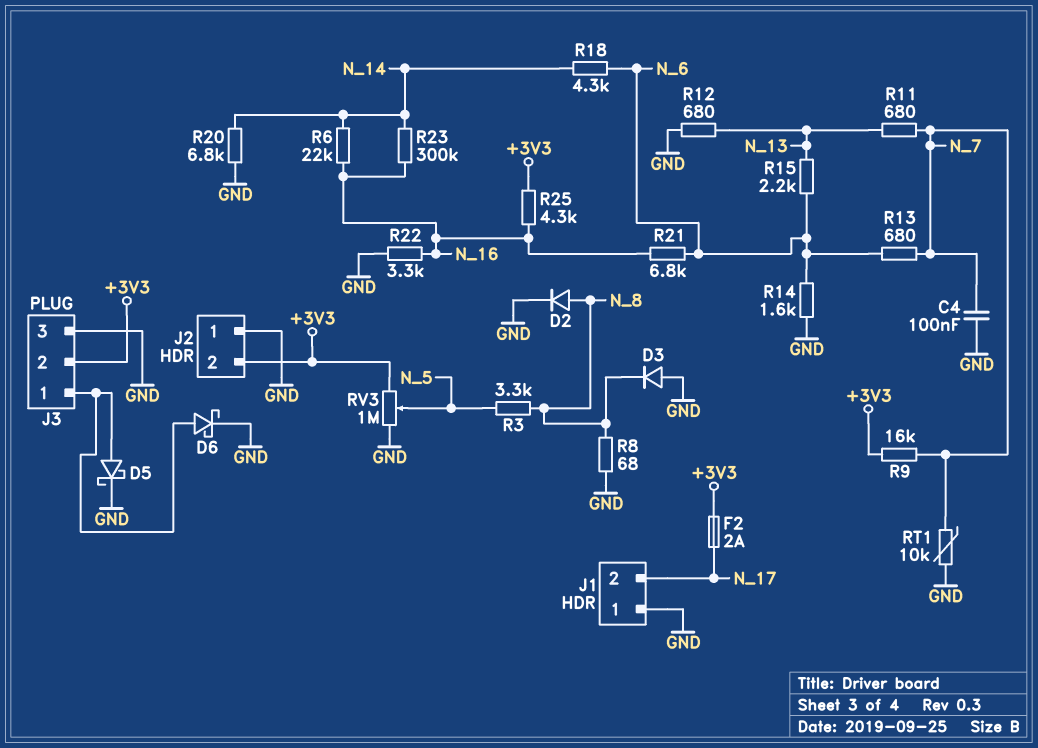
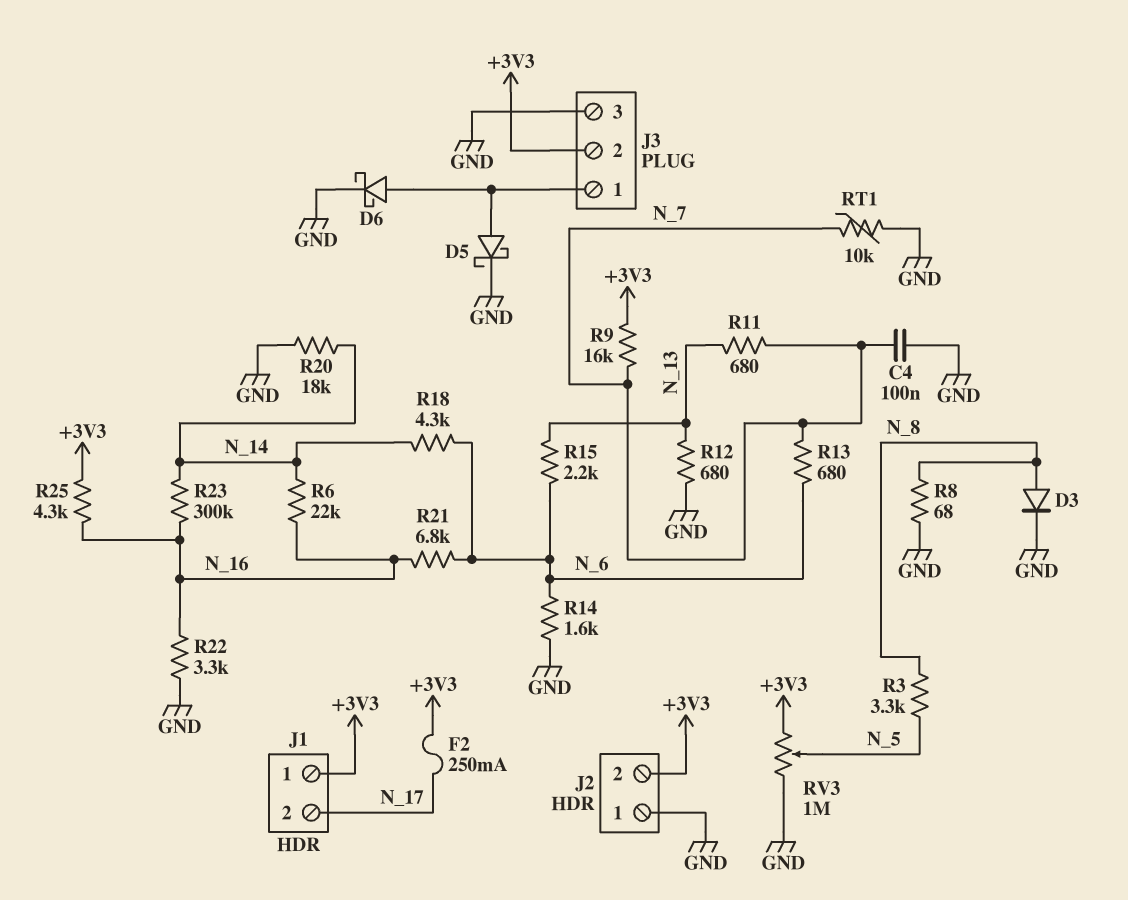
D2: diode (A N_8, K GND) -> none
D3: diode (A GND, K N_8) -> diode (A N_8, K GND)
F2: 2A (+3V3, N_17) -> 250mA (+3V3, N_17)
J1 pin 1: GND -> +3V3
R20: 6.8k (GND, N_14) -> 18k (GND, N_14)

